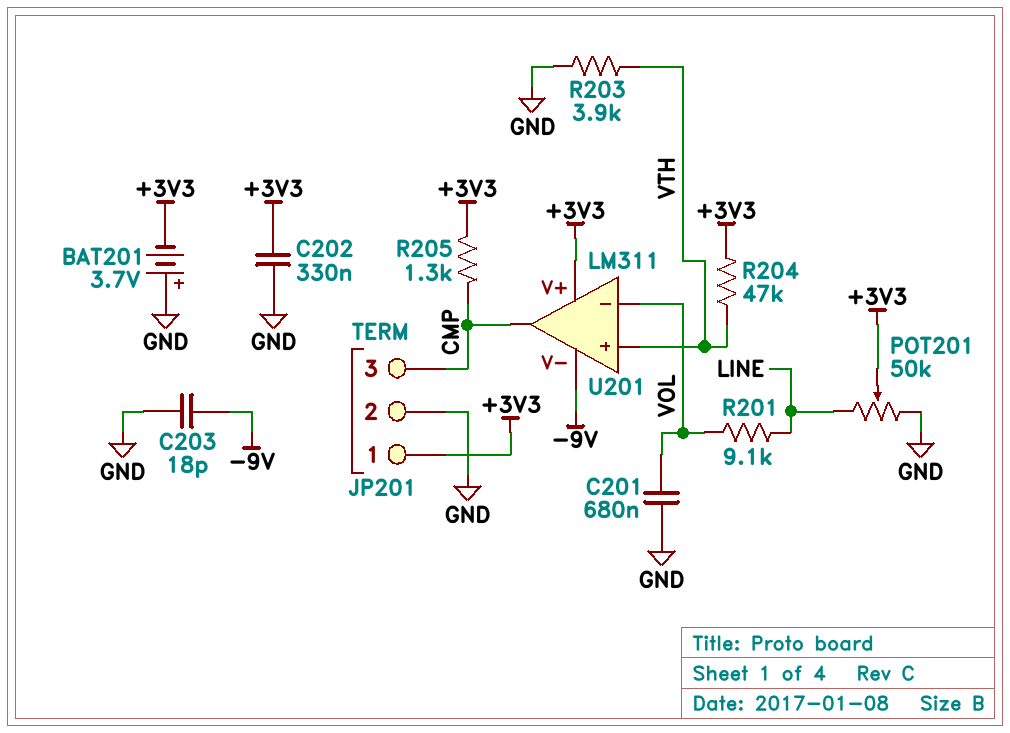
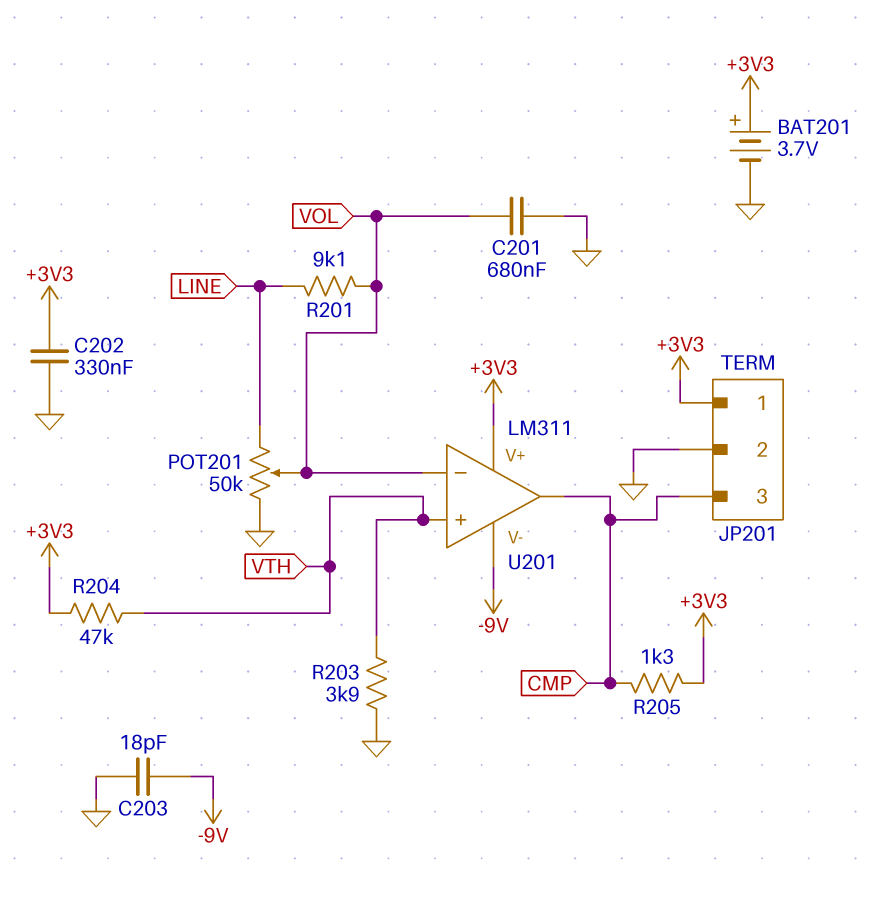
BAT201: 3.7V (plus GND, minus +3V3) -> 3.7V (plus +3V3, minus GND)
POT201: 50k (GND, LINE, wiper +3V3) -> 50k (GND, LINE, wiper VOL)

